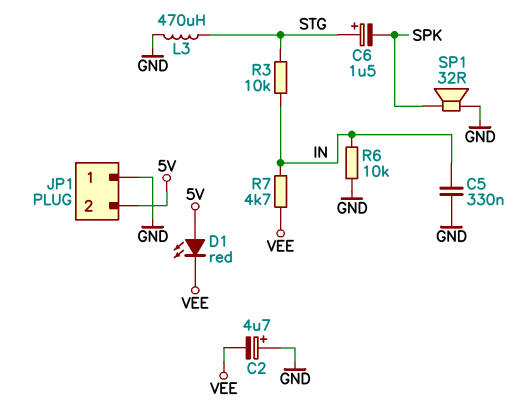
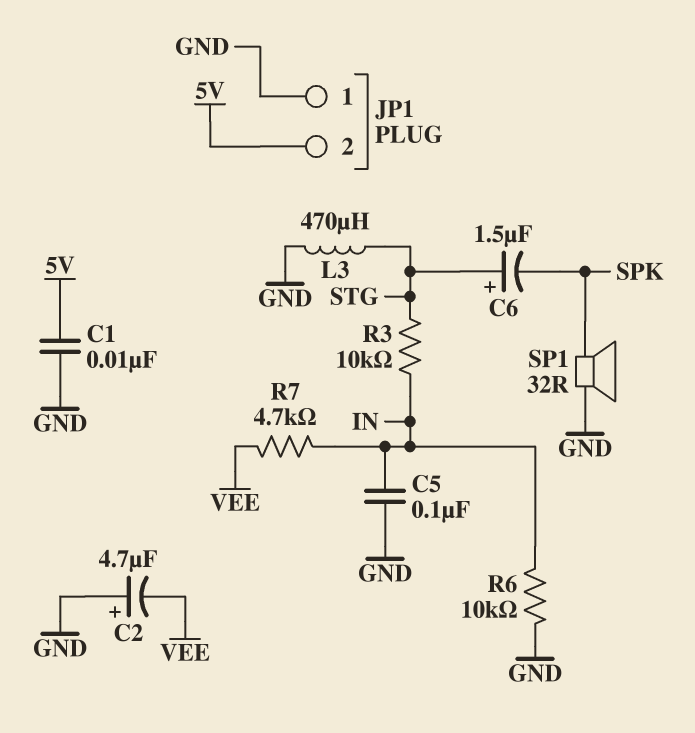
C1: none -> 10nF (5V, GND)
C5: 330nF (GND, IN) -> 100nF (GND, IN)
D1: LED red (A 5V, K VEE) -> none

